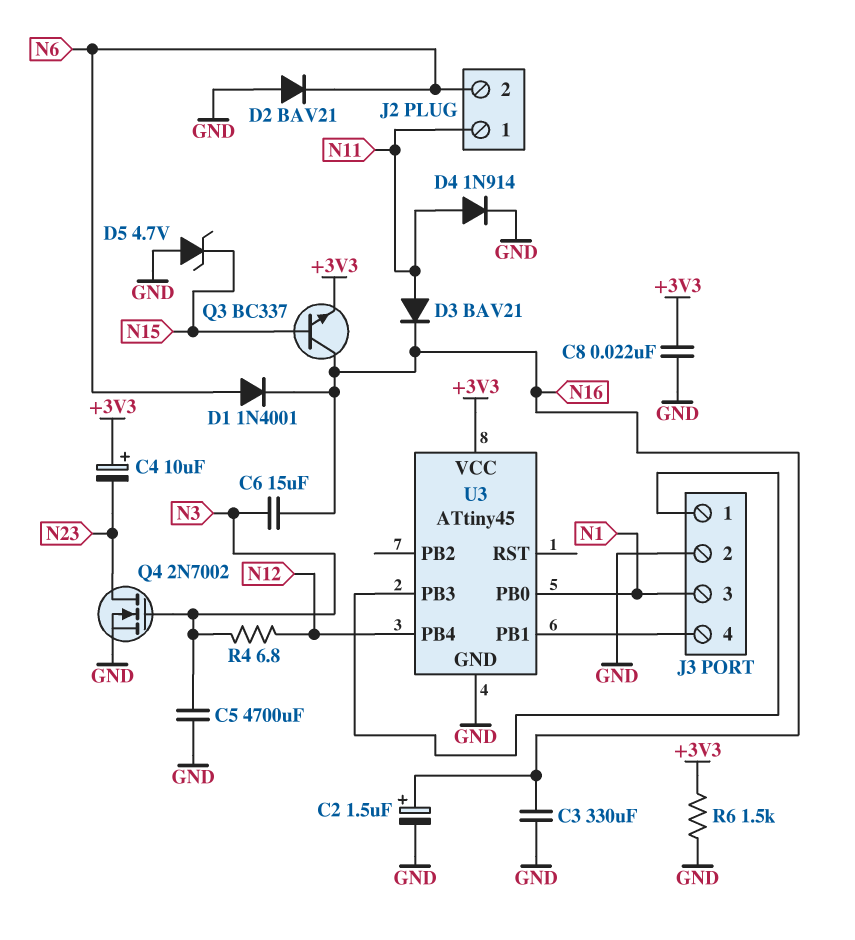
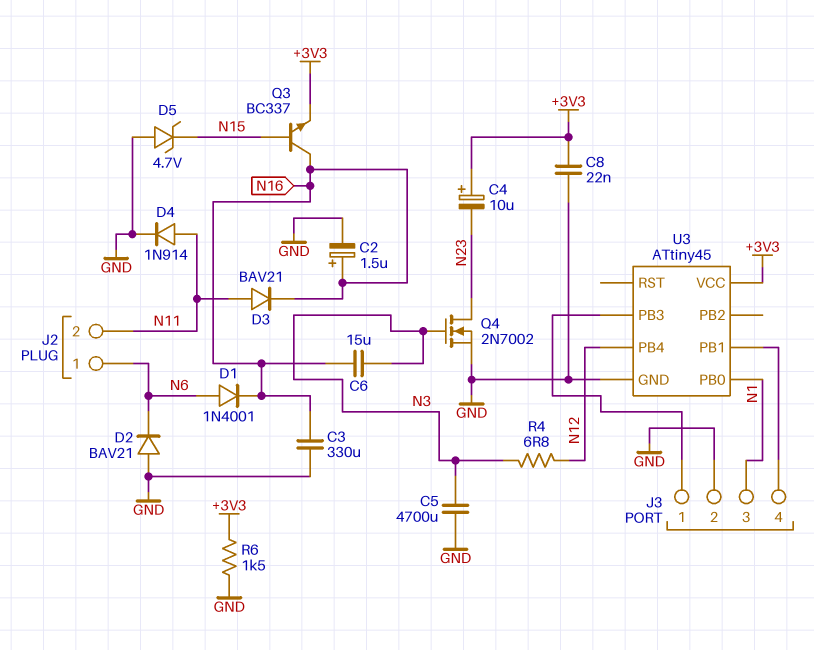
J2 pin 1: N11 -> N6
J2 pin 2: N6 -> N11

